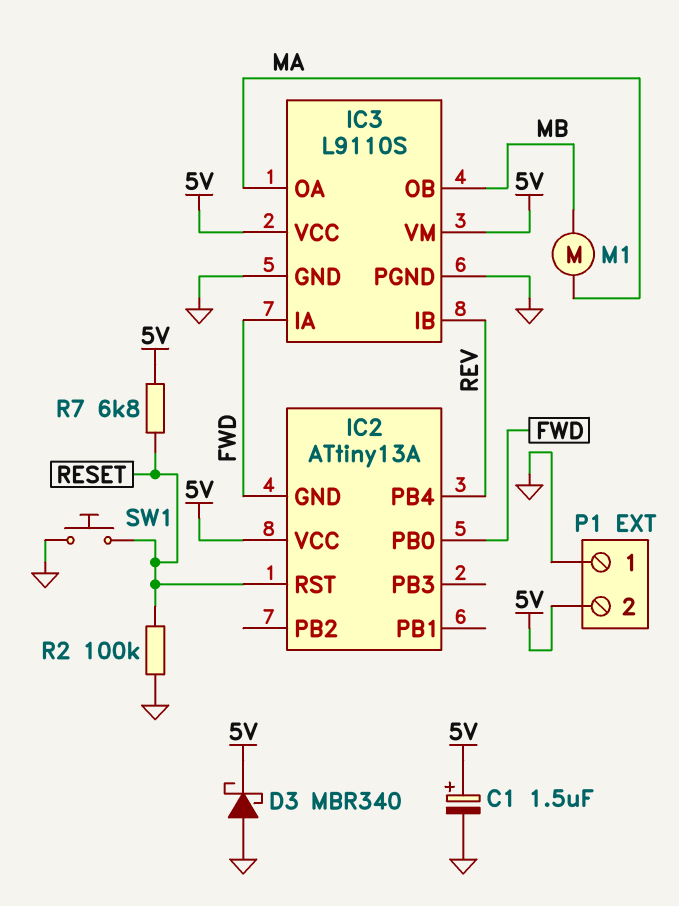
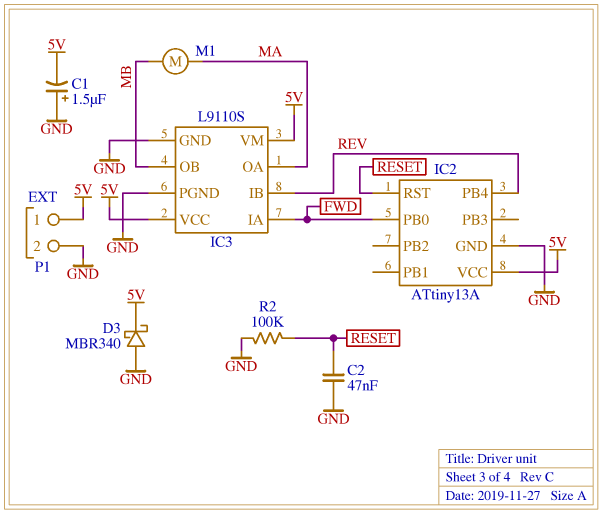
C1: 1.5uF (plus 5V, minus GND) -> 1.5uF (plus GND, minus 5V)
C2: none -> 47nF (GND, RESET)
IC2 pin GND: FWD -> GND
P1 pin 1: GND -> 5V
P1 pin 2: 5V -> GND
R7: 6.8k (5V, RESET) -> none
SW1: button (GND, RESET) -> none

